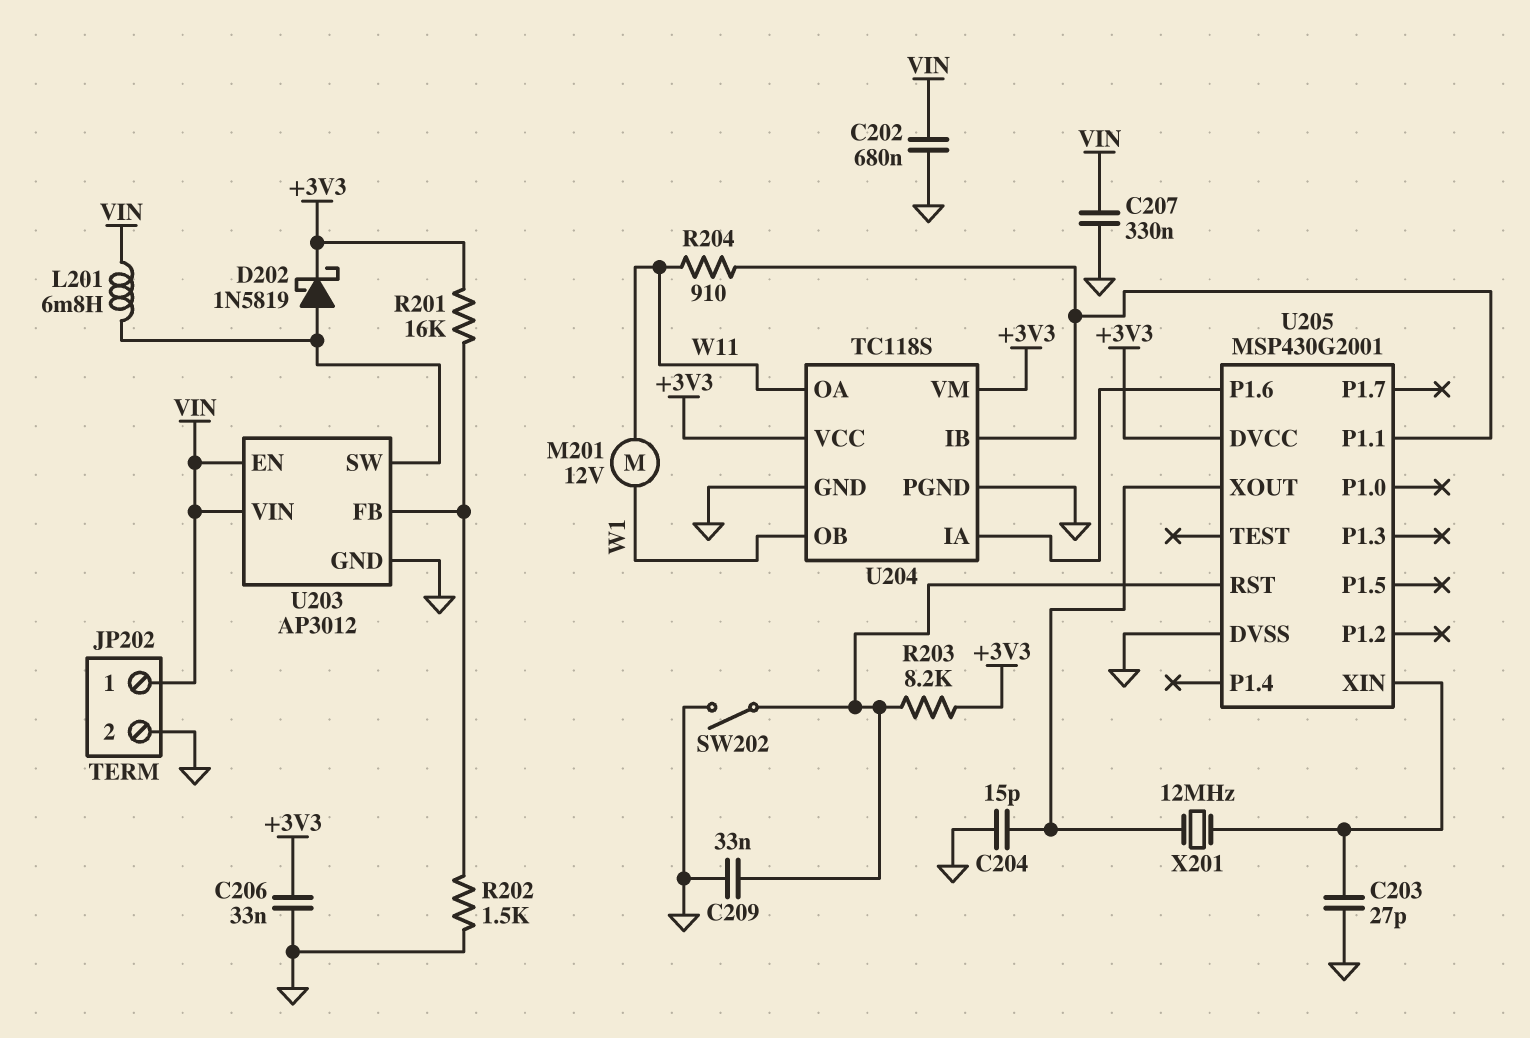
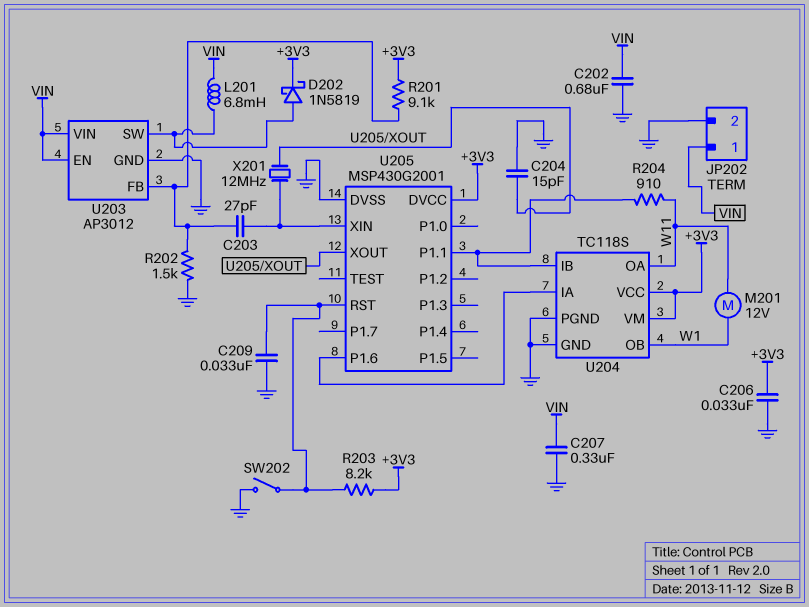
C203: 27pF (GND, U205/XIN) -> 27pF (U203/FB, U205/XIN)
R201: 16k (+3V3, U203/FB) -> 9.1k (+3V3, U203/FB)

